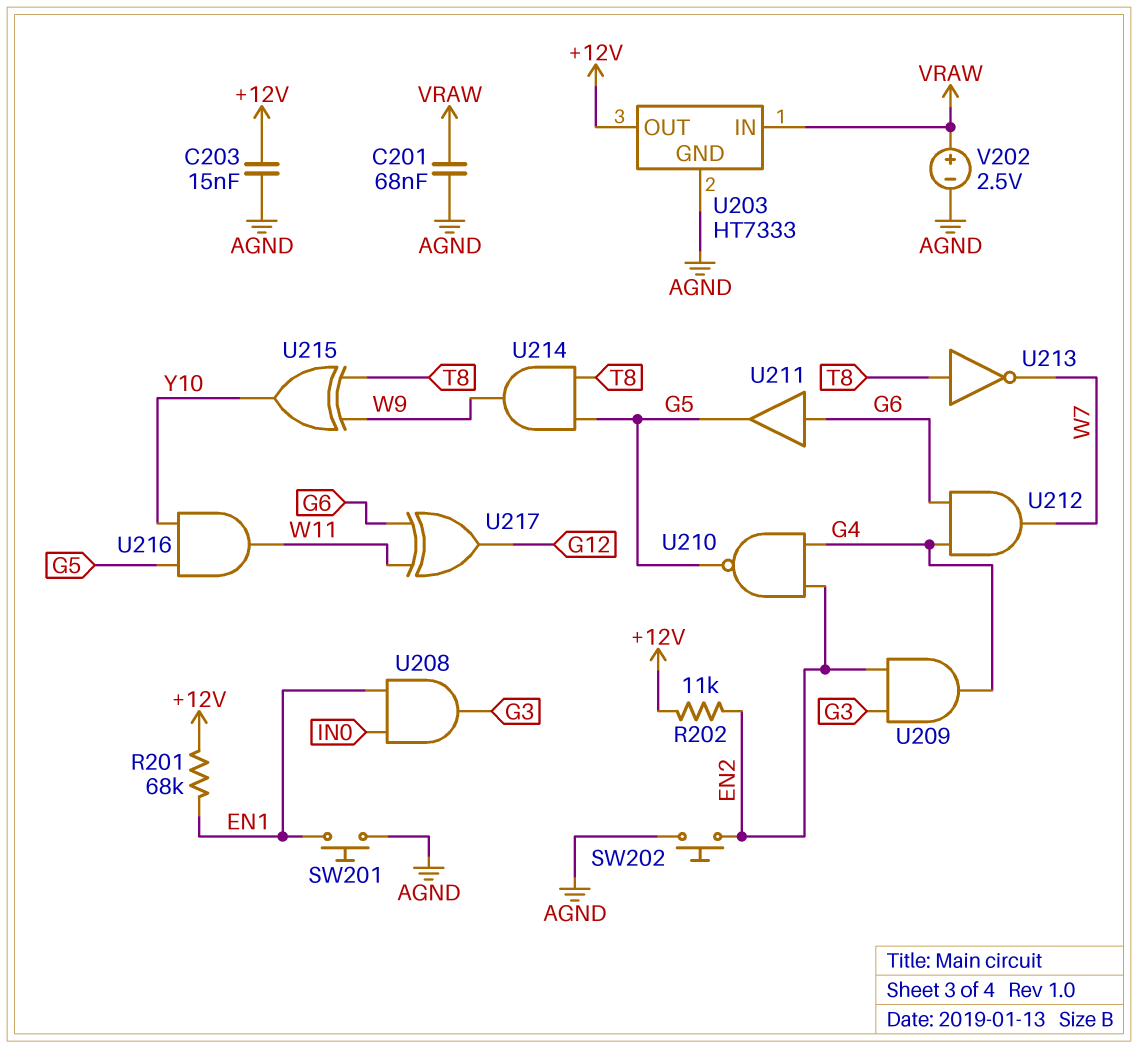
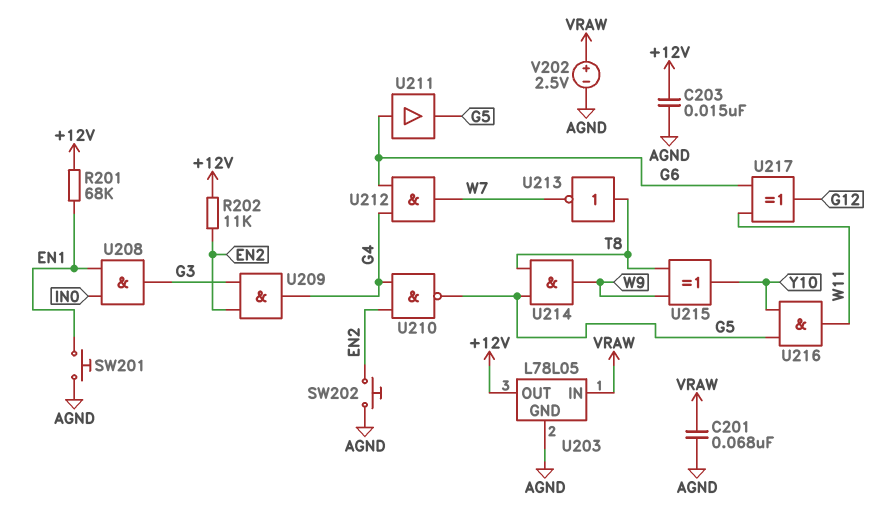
U203: HT7333 -> L78L05

